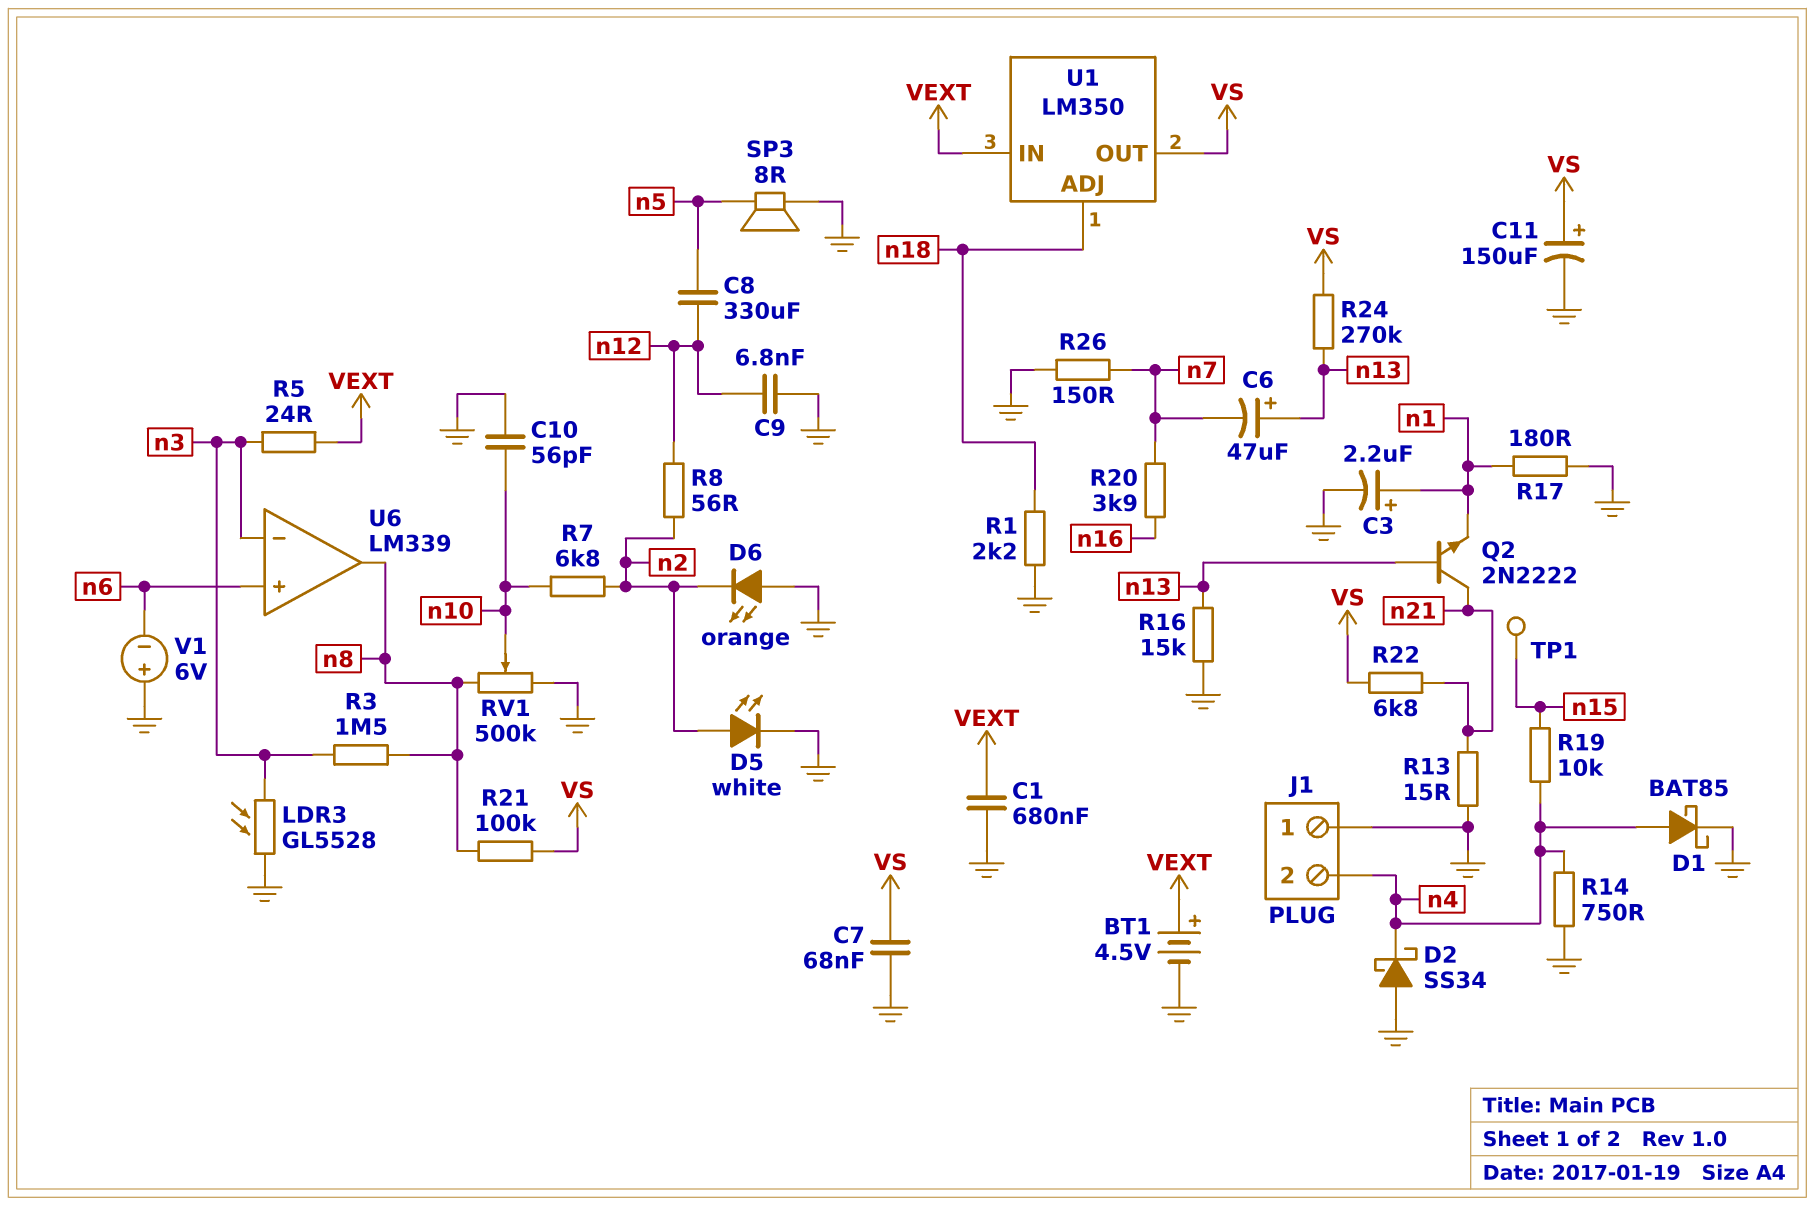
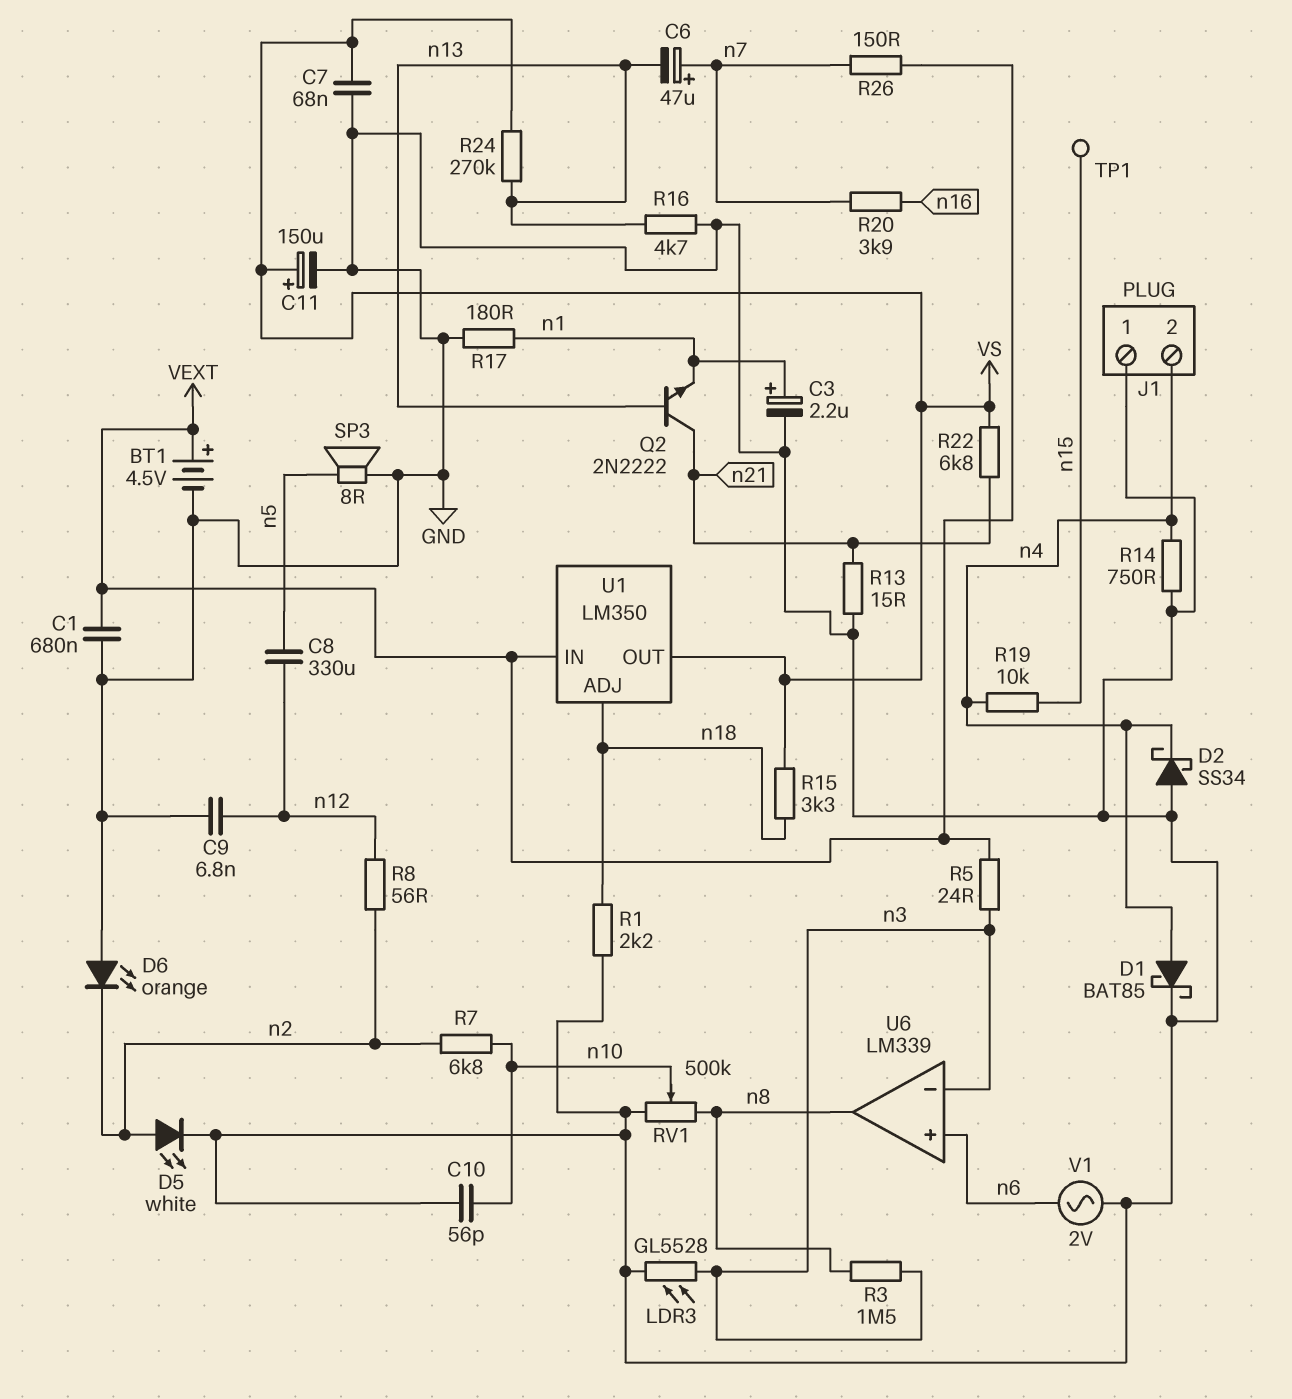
C6: 47uF (plus n13, minus n7) -> 47uF (plus n7, minus n13)
R15: none -> 3.3k (VS, n18)
R16: 15k (GND, n13) -> 4.7k (GND, n13)
R21: 100k (VS, n8) -> none
R26: 150 (GND, n7) -> 150 (VEXT, n7)
V1: 6V (plus GND, minus n6) -> AC 2V (GND, n6)

